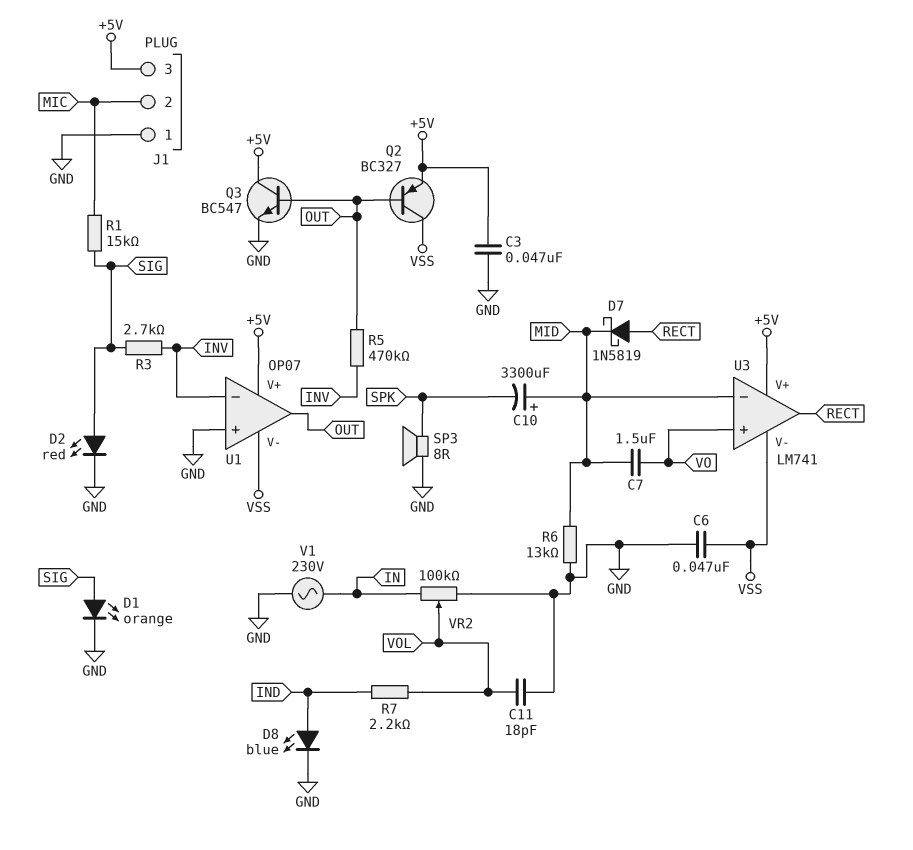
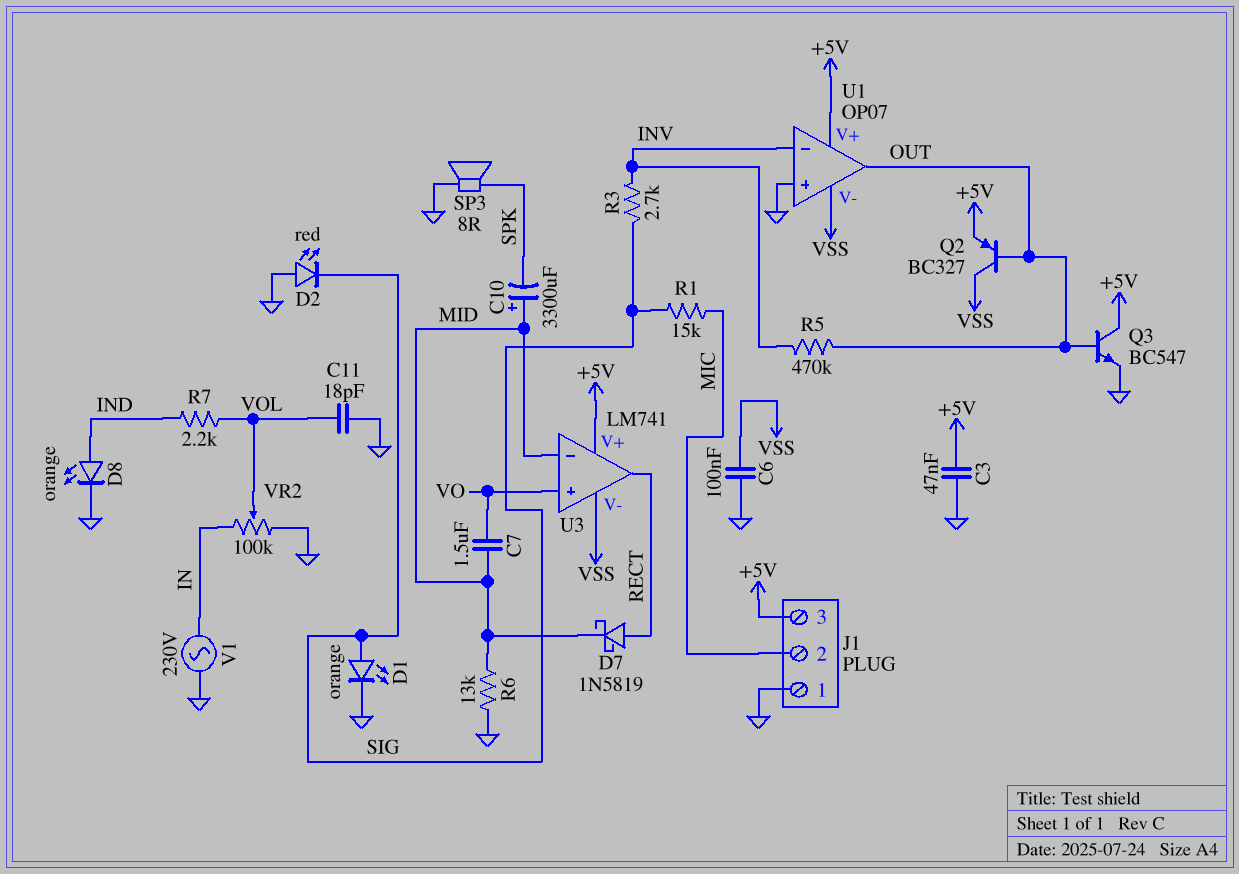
C6: 47nF (GND, VSS) -> 100nF (GND, VSS)
D2: LED red (A SIG, K GND) -> LED red (A GND, K SIG)
D8: LED blue (A IND, K GND) -> LED orange (A IND, K GND)

